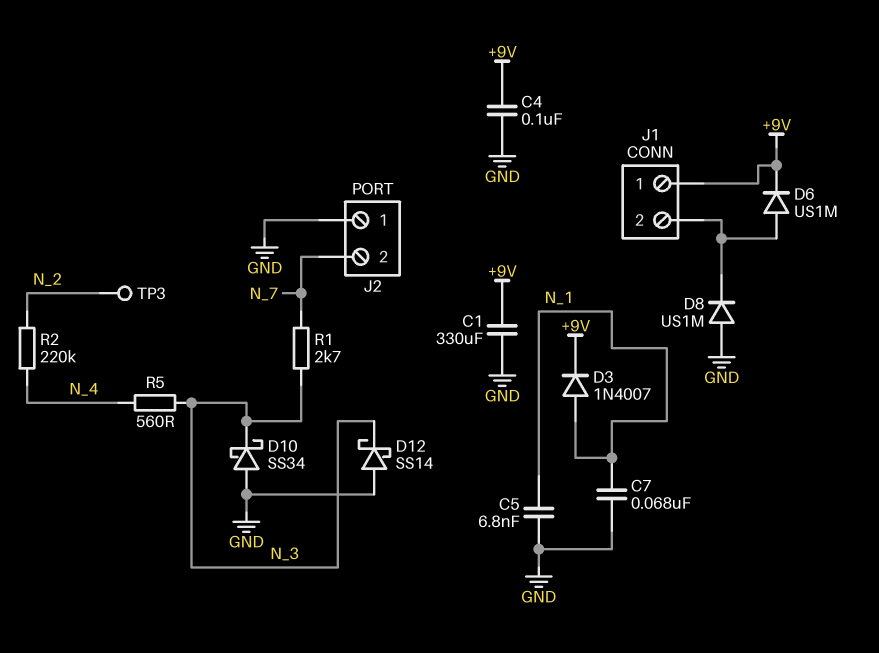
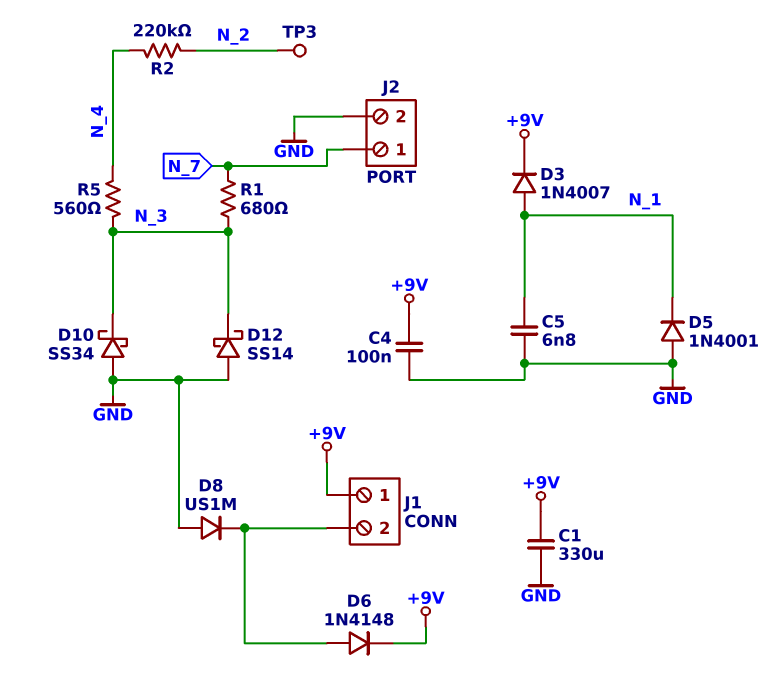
C7: 68nF (GND, N_1) -> none
D5: none -> diode 1N4001 (A GND, K N_1)
D6: diode US1M (A J1/2, K +9V) -> diode 1N4148 (A J1/2, K +9V)
J2 pin 1: GND -> N_7
J2 pin 2: N_7 -> GND
R1: 2.7k (N_3, N_7) -> 680 (N_3, N_7)

